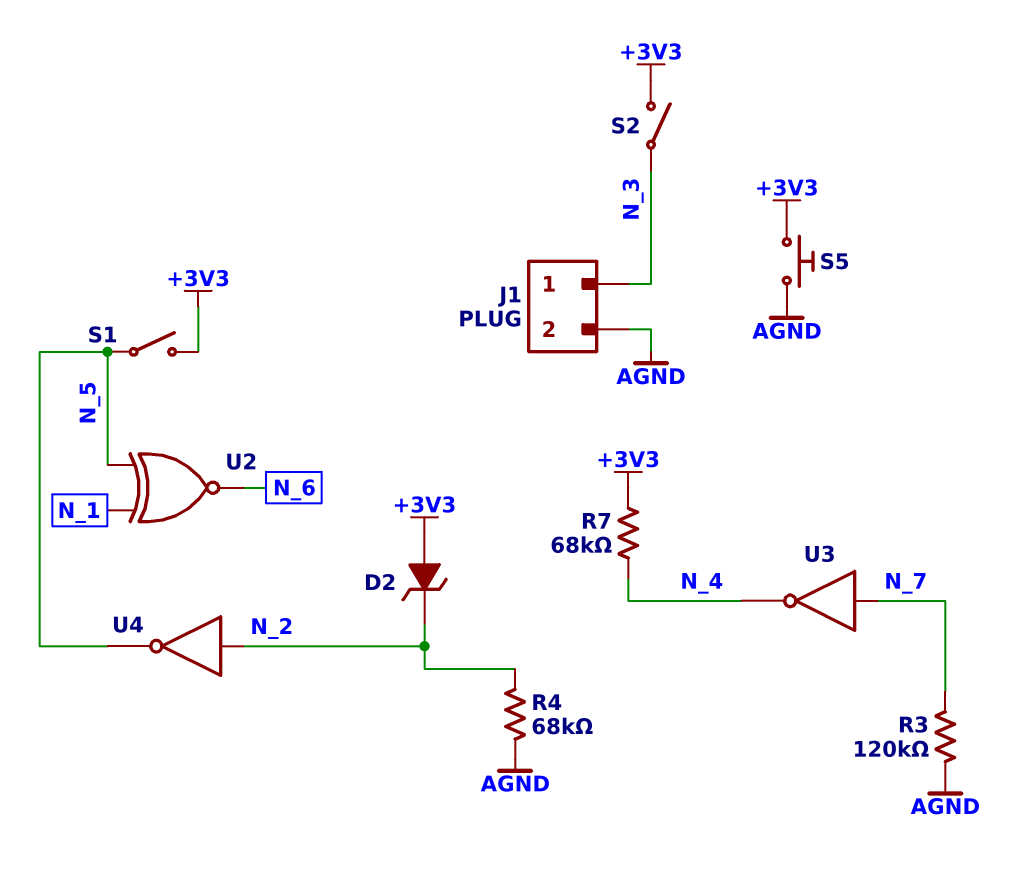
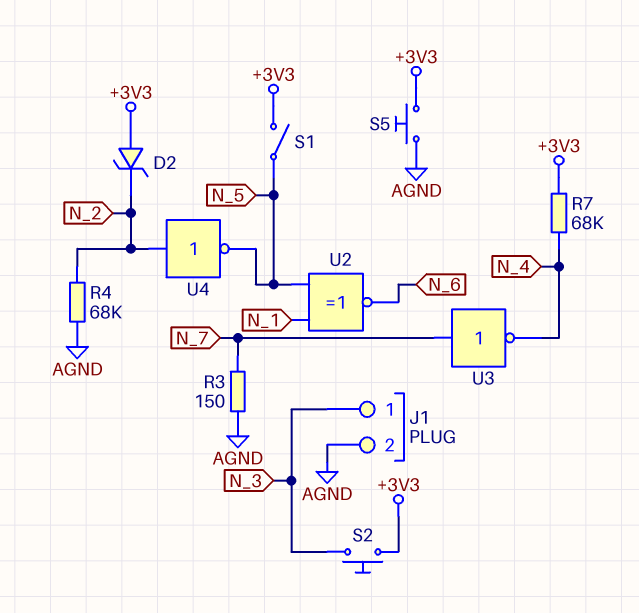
R3: 120k (AGND, N_7) -> 150 (AGND, N_7)
S2: switch (+3V3, N_3) -> button (+3V3, N_3)

